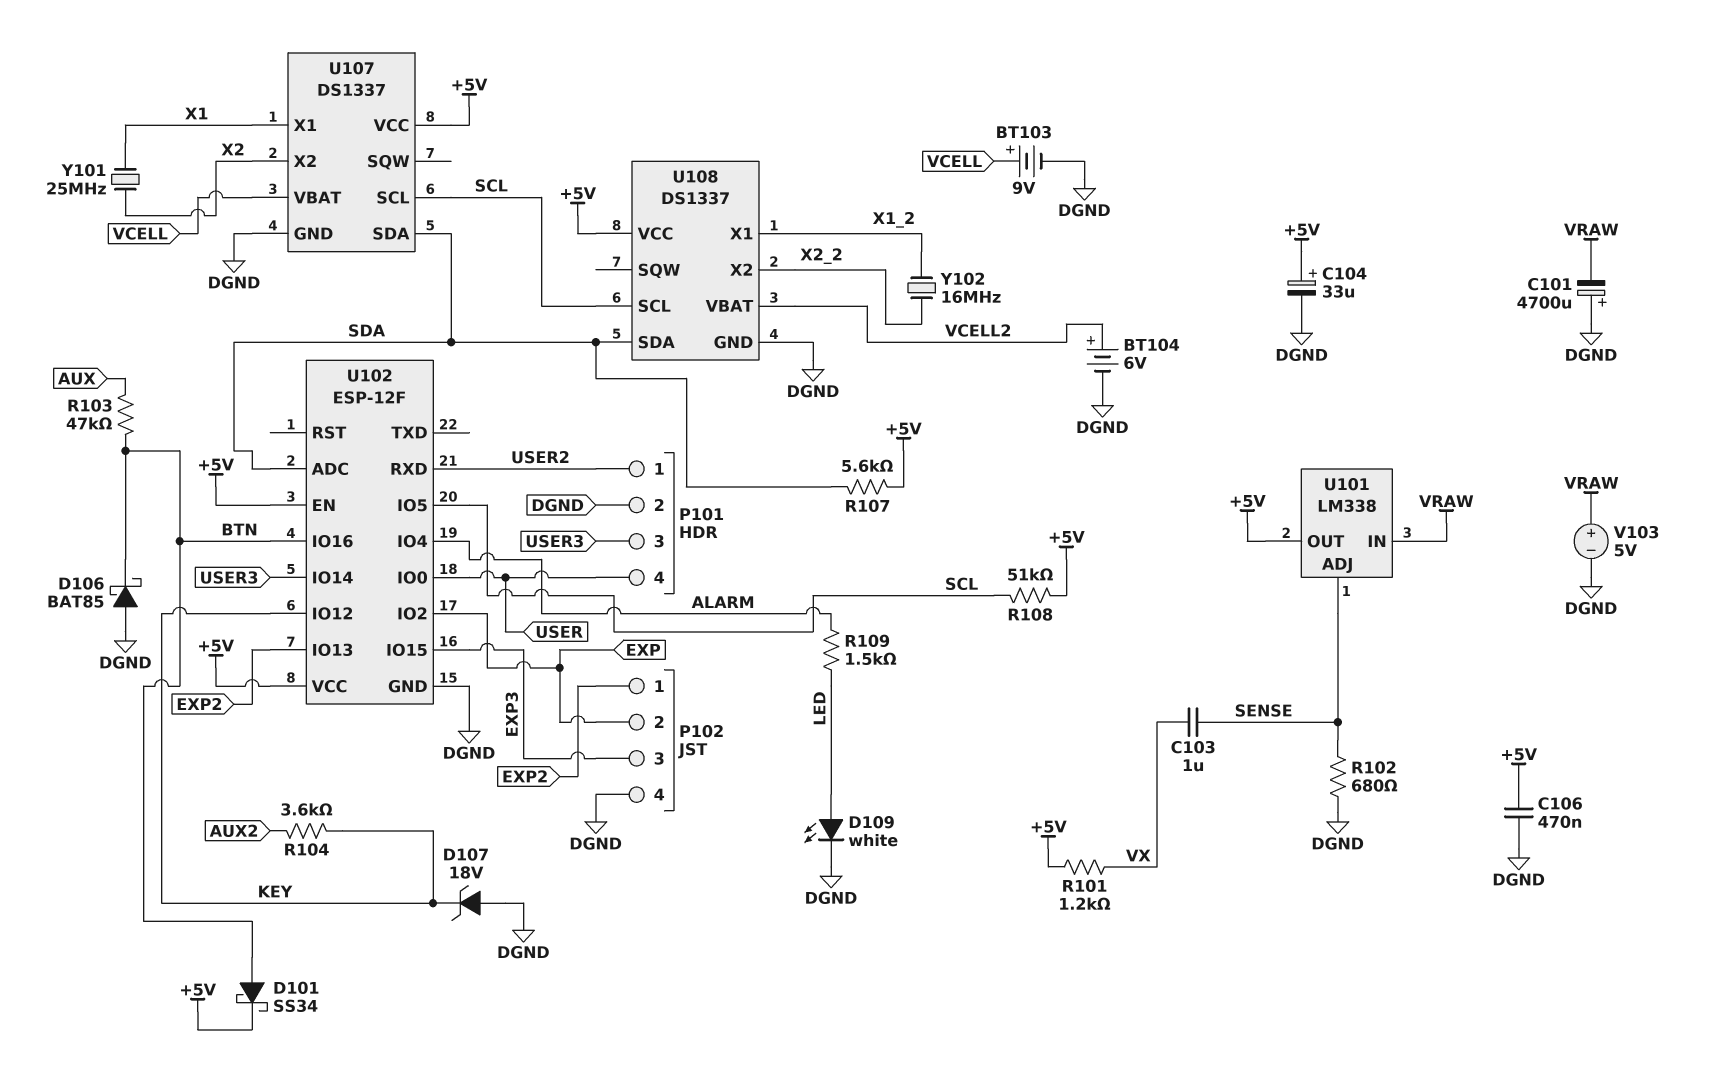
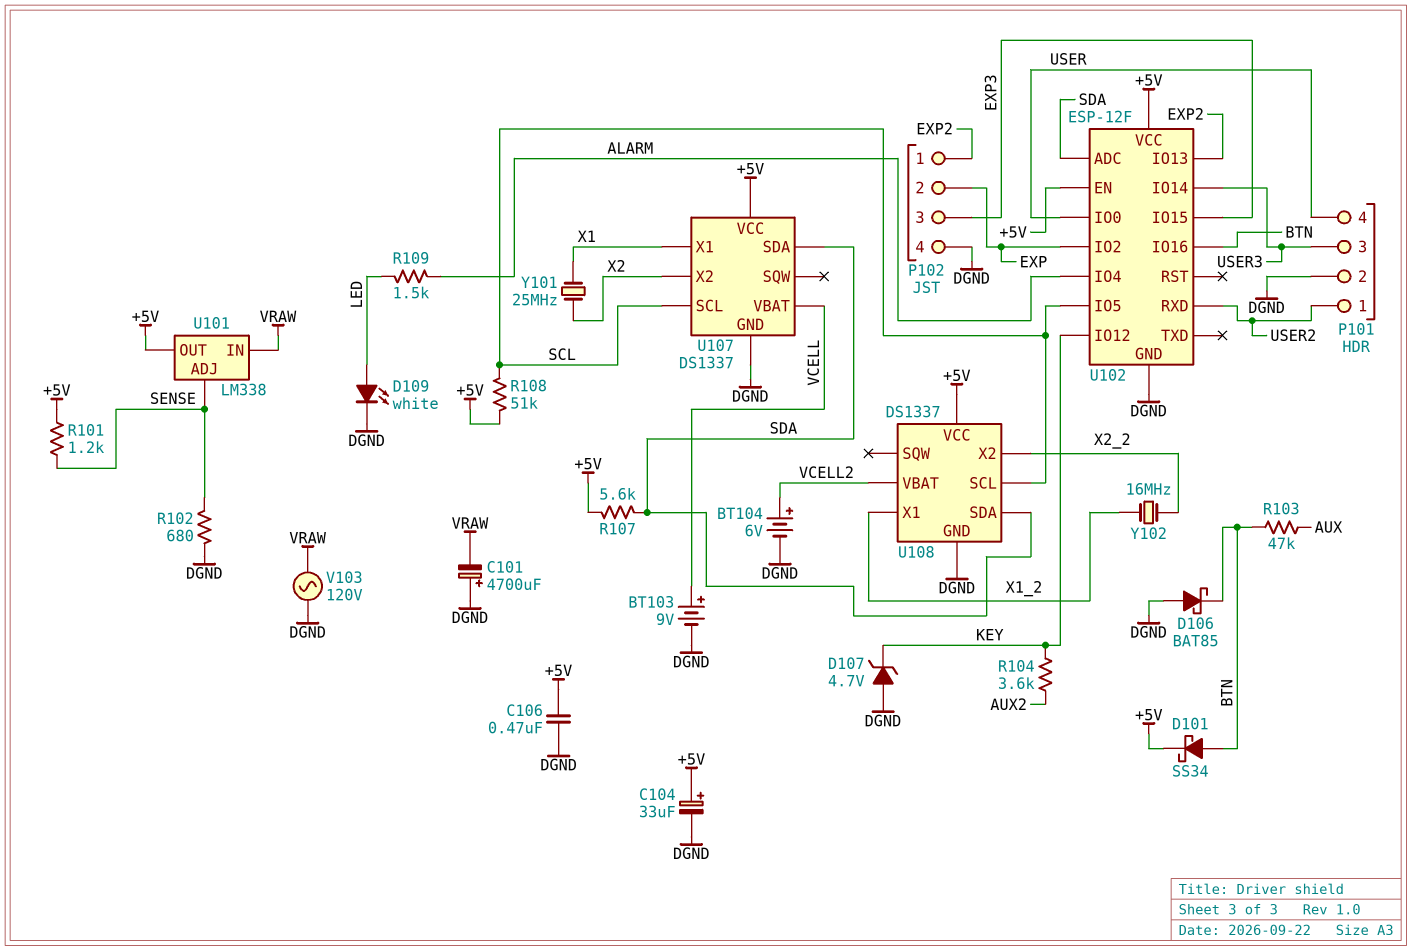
C103: 1uF (SENSE, VX) -> none
D107: zener 18V (A DGND, K KEY) -> zener 4.7V (A DGND, K KEY)
R101: 1.2k (+5V, VX) -> 1.2k (+5V, SENSE)
V103: 5V (plus VRAW, minus DGND) -> AC 120V (DGND, VRAW)

